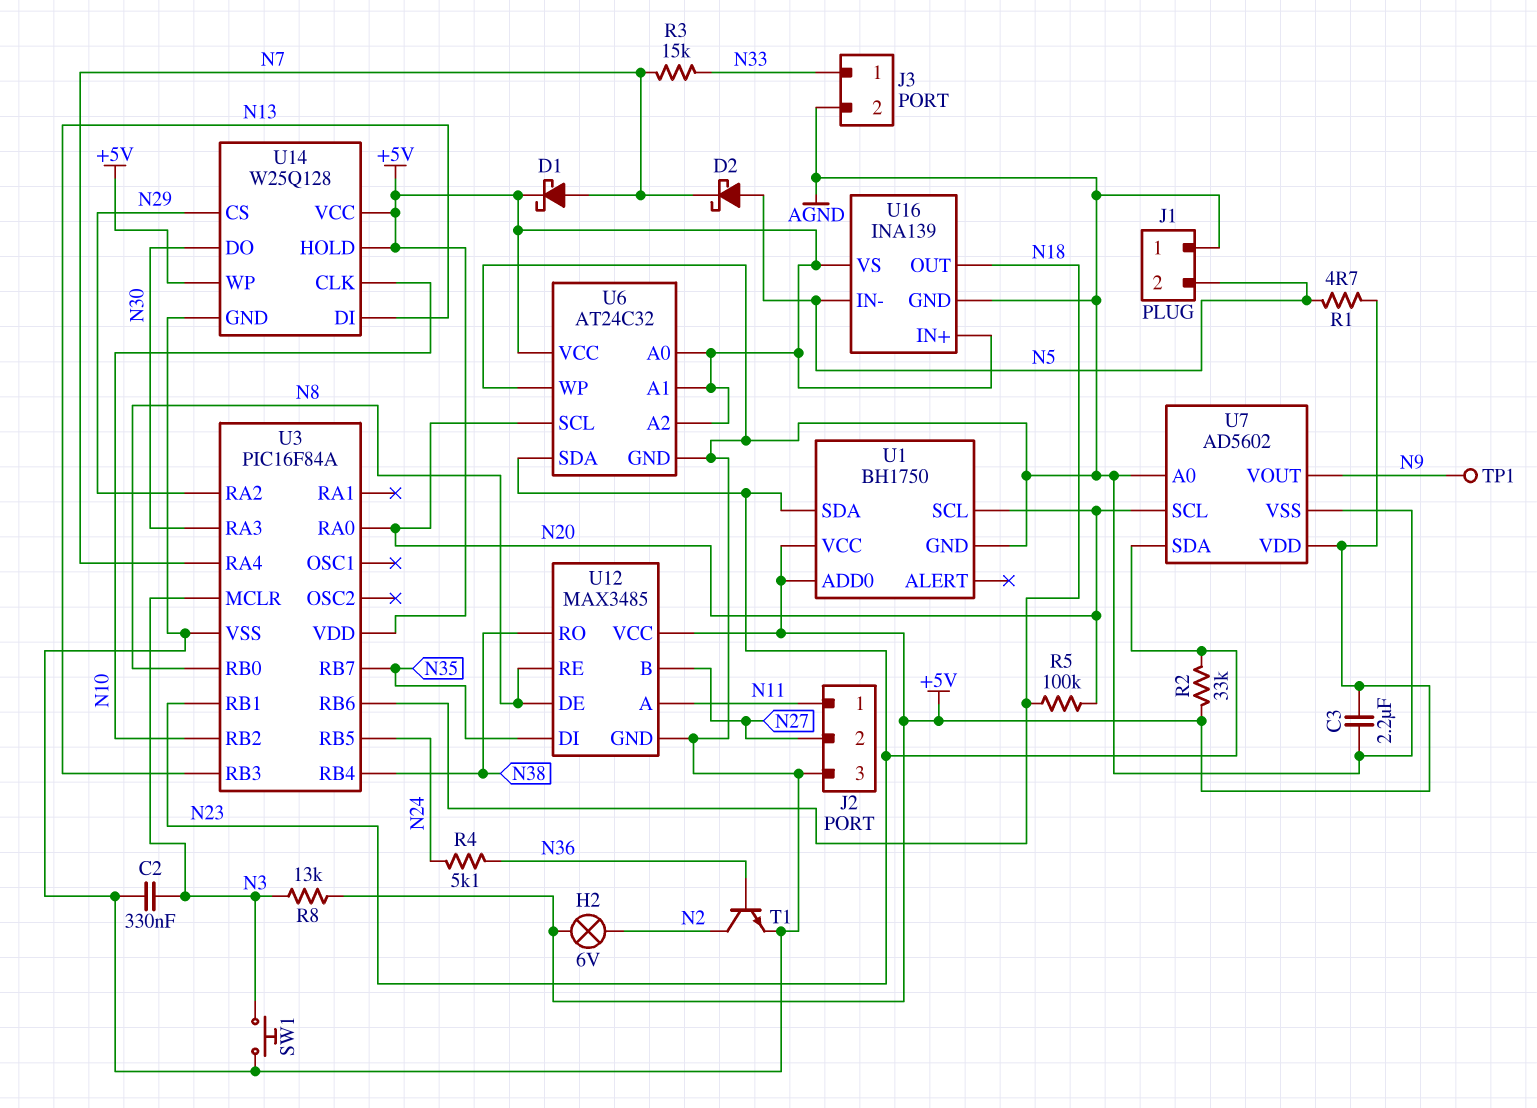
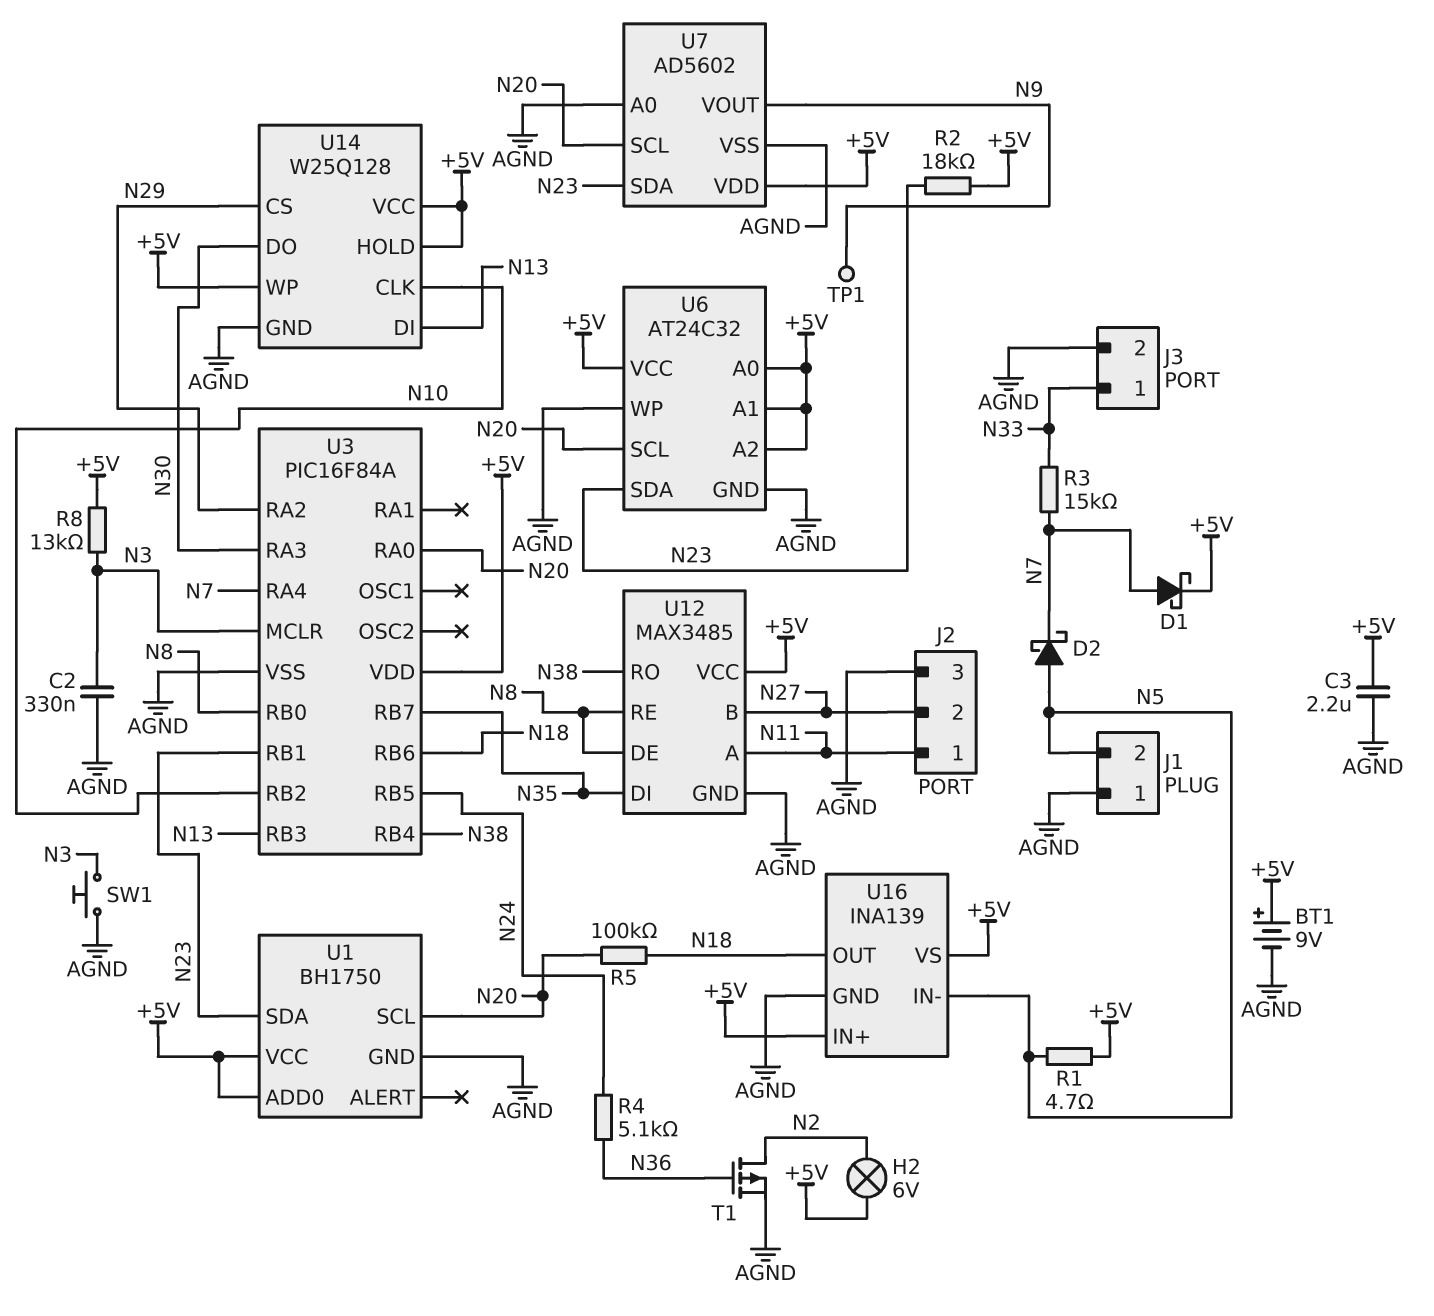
BT1: none -> 9V (plus +5V, minus AGND)
R2: 33k (+5V, N23) -> 18k (+5V, N23)
T1: NPN (B N36, C N2, E AGND) -> PMOS (G N36, D N2, S AGND)

